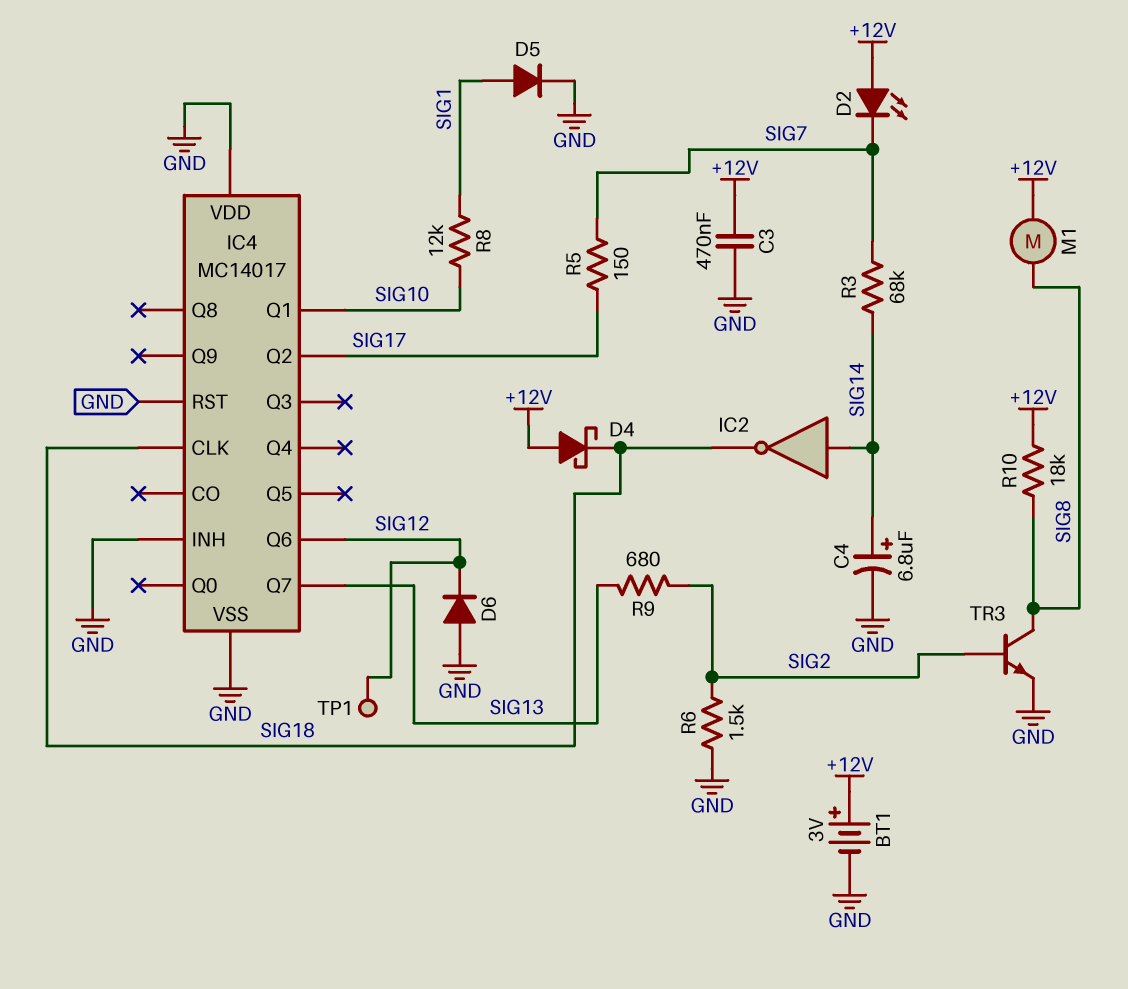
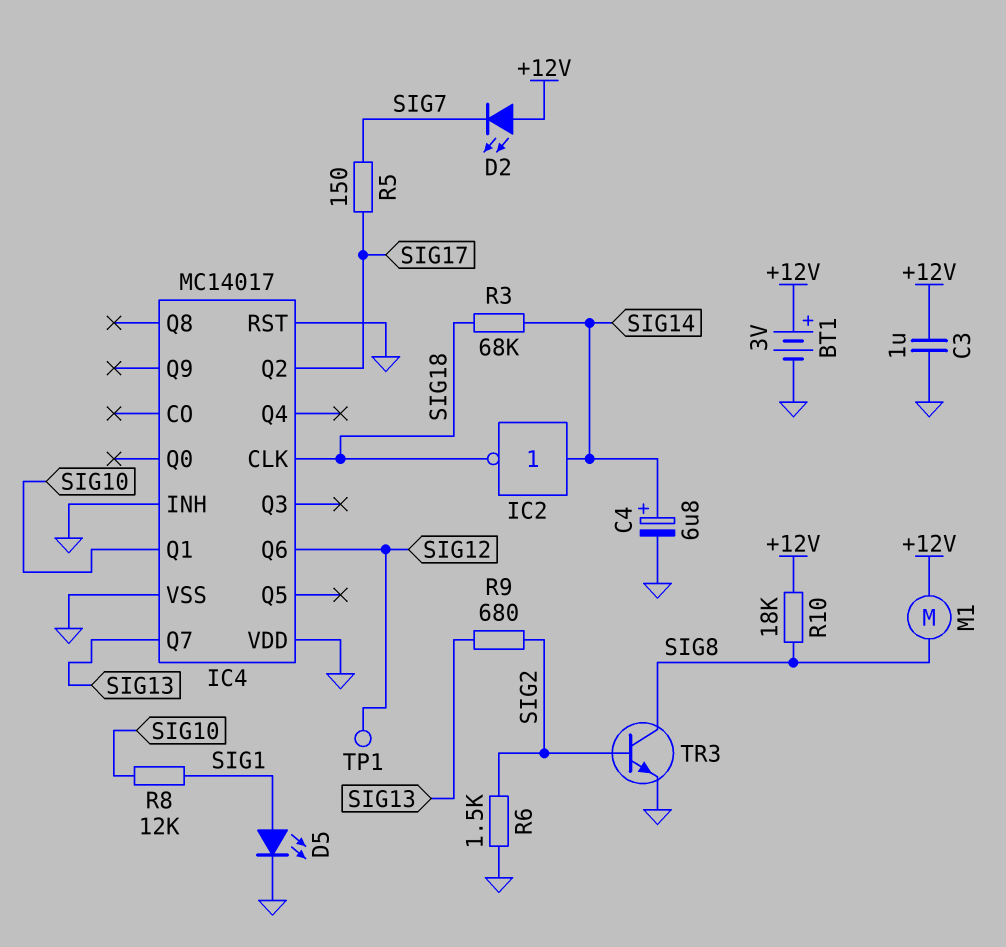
C3: 470nF (+12V, GND) -> 1uF (+12V, GND)
D4: schottky (A +12V, K SIG18) -> none
D5: diode (A SIG1, K GND) -> LED (A SIG1, K GND)
D6: diode (A GND, K SIG12) -> none
R3: 68k (SIG7, SIG14) -> 68k (SIG14, SIG18)

